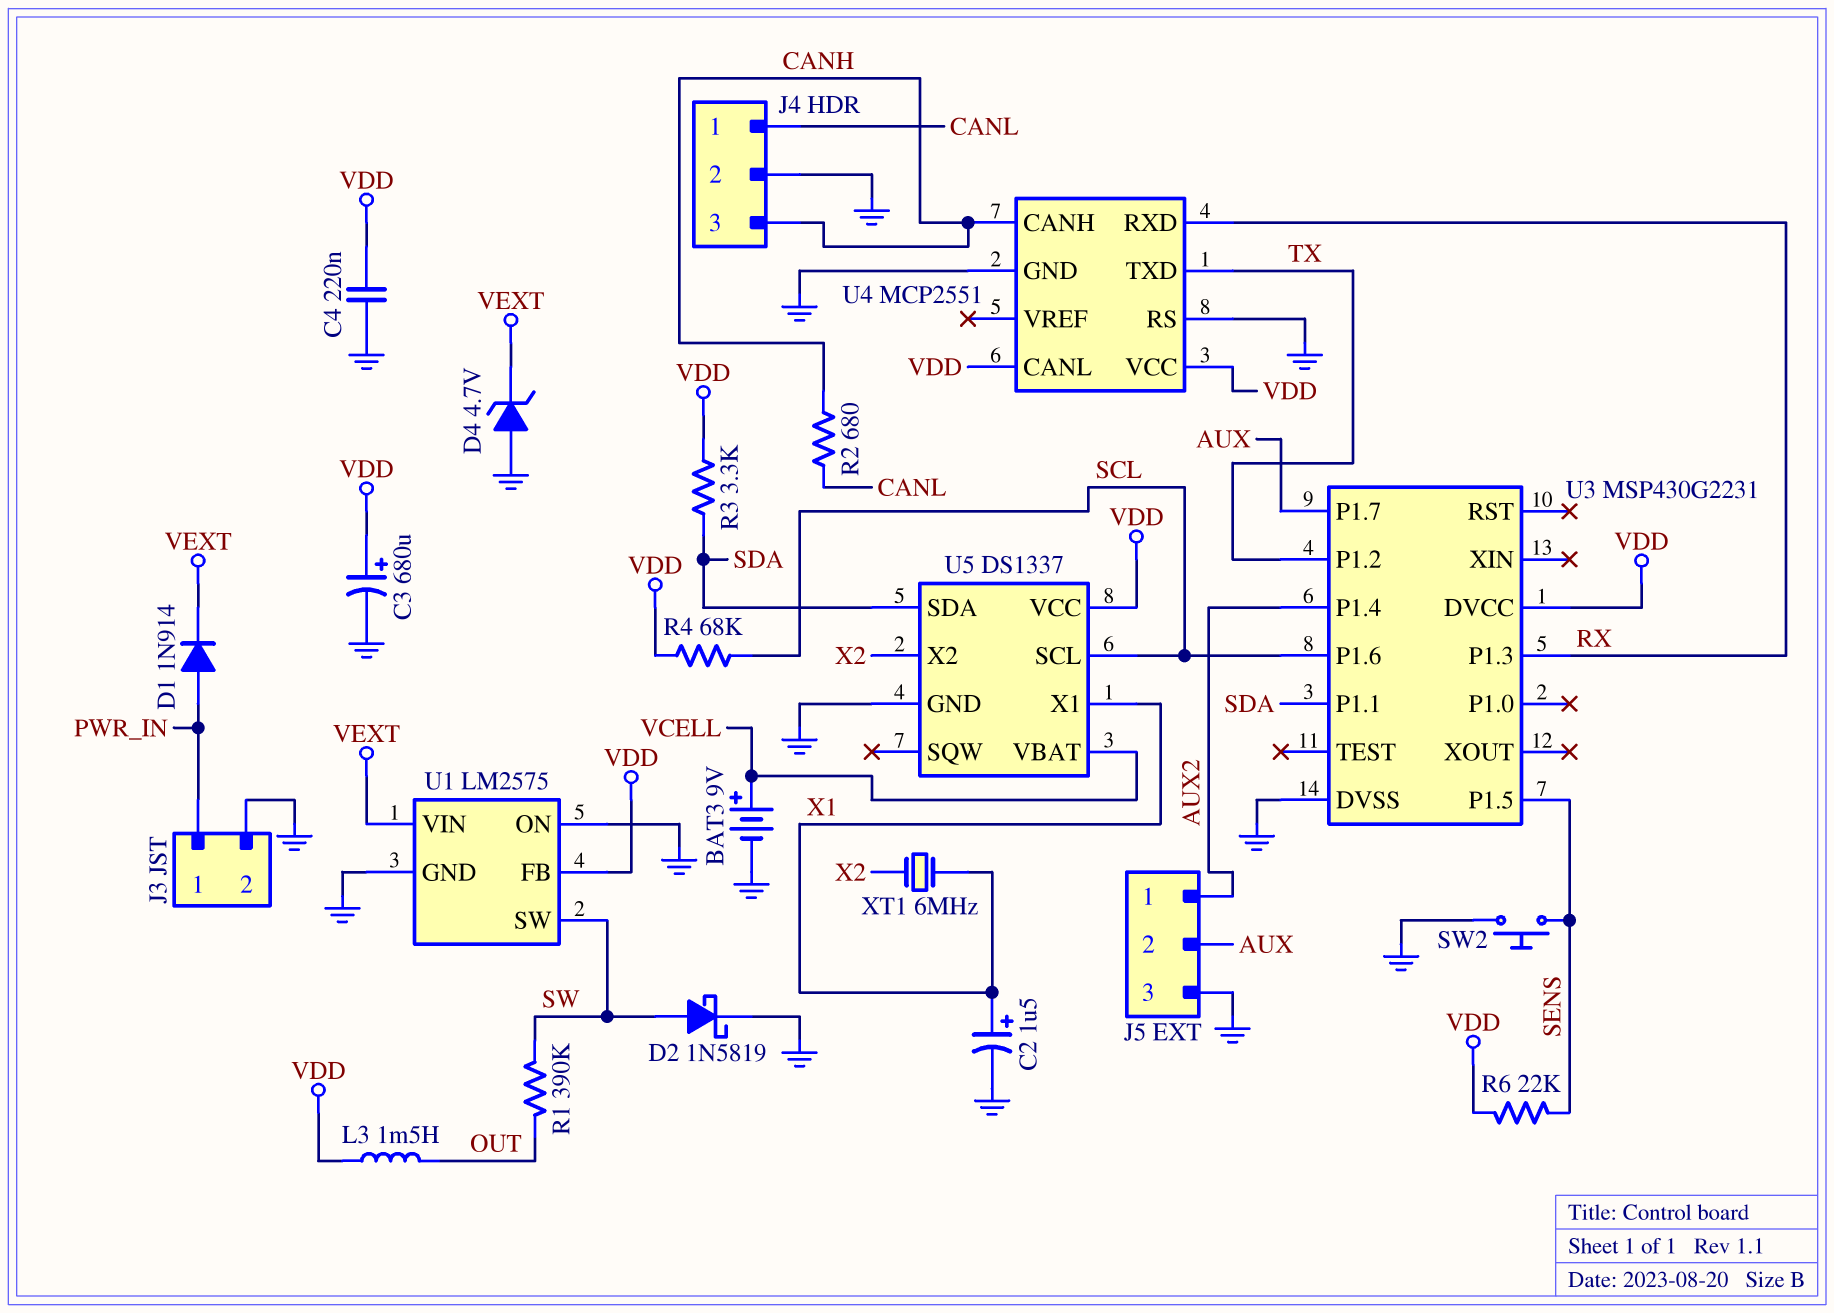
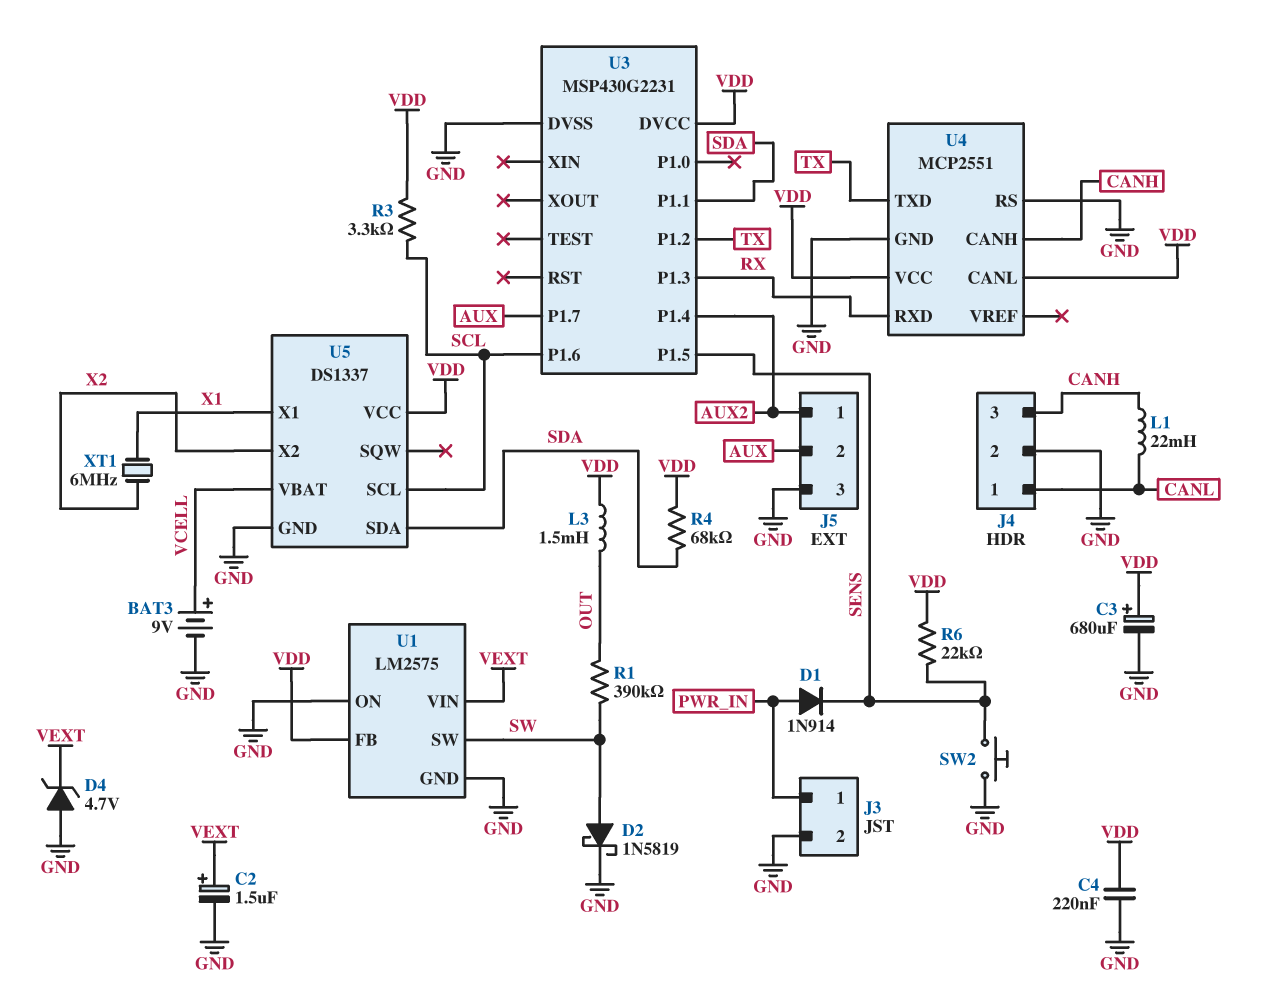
C2: 1.5uF (plus X1, minus GND) -> 1.5uF (plus VEXT, minus GND)
D1: diode 1N914 (A PWR_IN, K VEXT) -> diode 1N914 (A PWR_IN, K SENS)
L1: none -> 22mH (CANH, CANL)
R2: 680 (CANH, CANL) -> none
R3: 3.3k (SDA, VDD) -> 3.3k (SCL, VDD)
R4: 68k (SCL, VDD) -> 68k (SDA, VDD)

